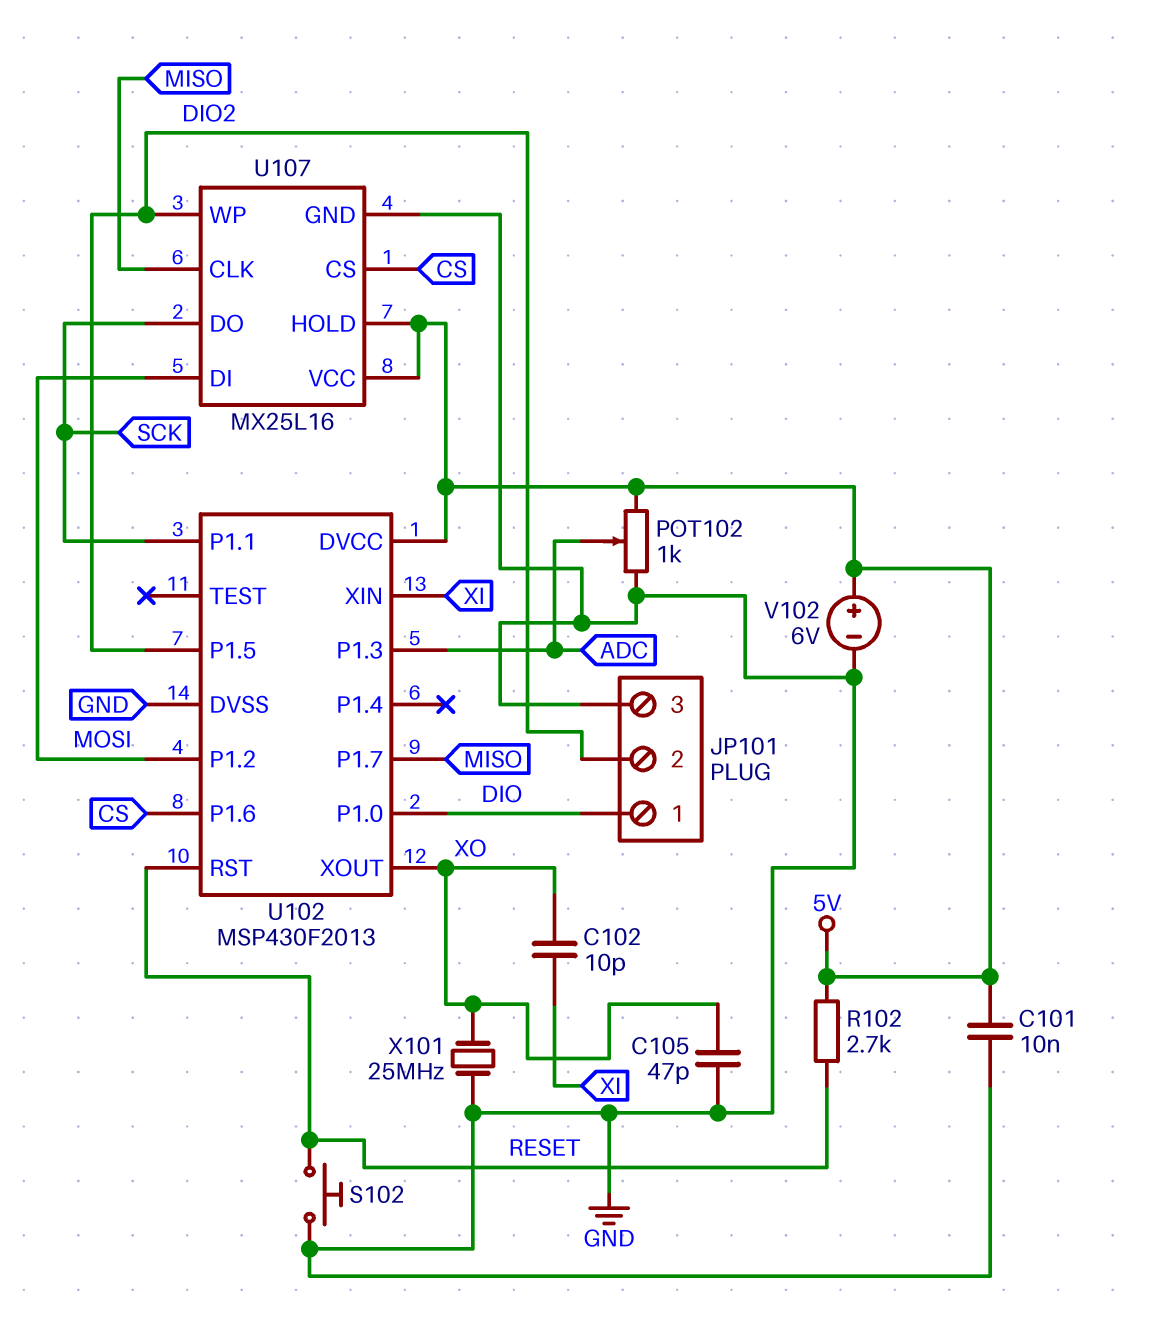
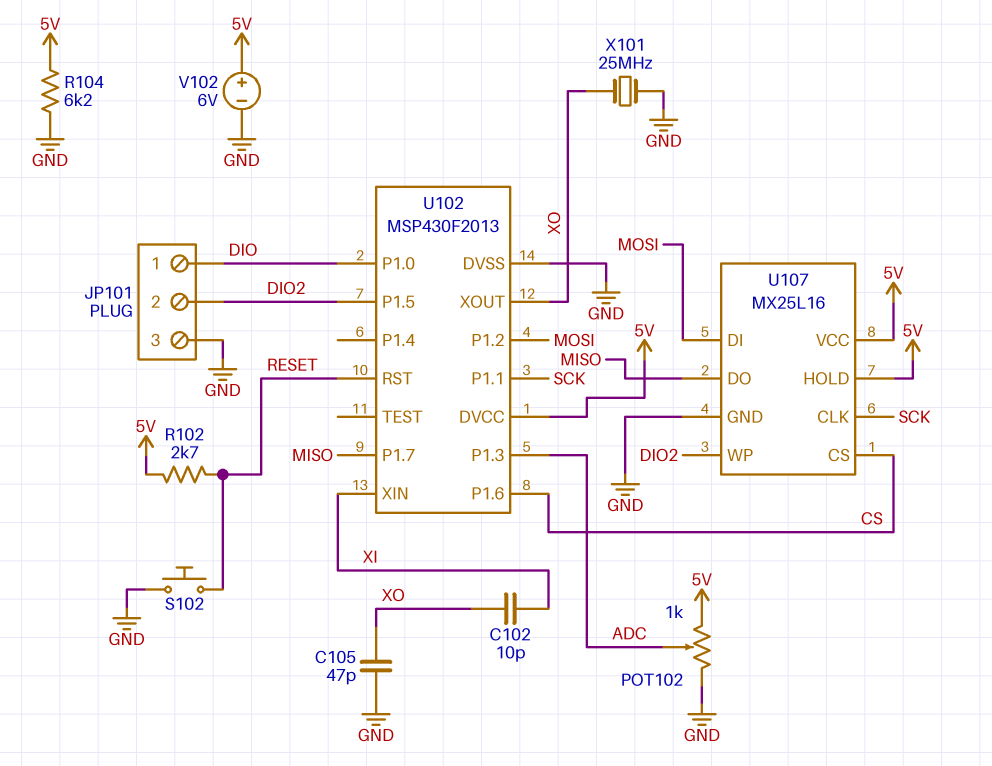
C101: 10nF (5V, GND) -> none
R104: none -> 6.2k (5V, GND)
U107 pin CLK: MISO -> SCK
U107 pin DO: SCK -> MISO

